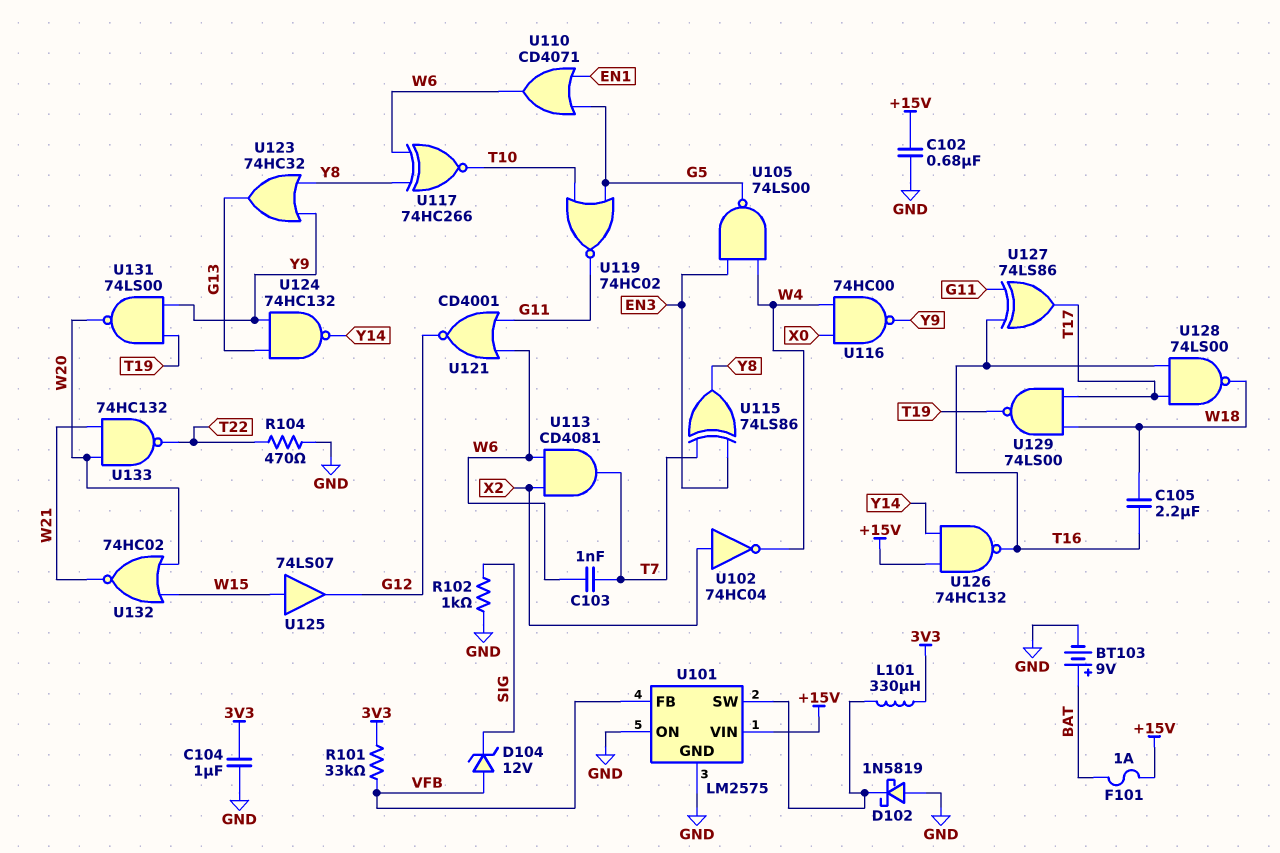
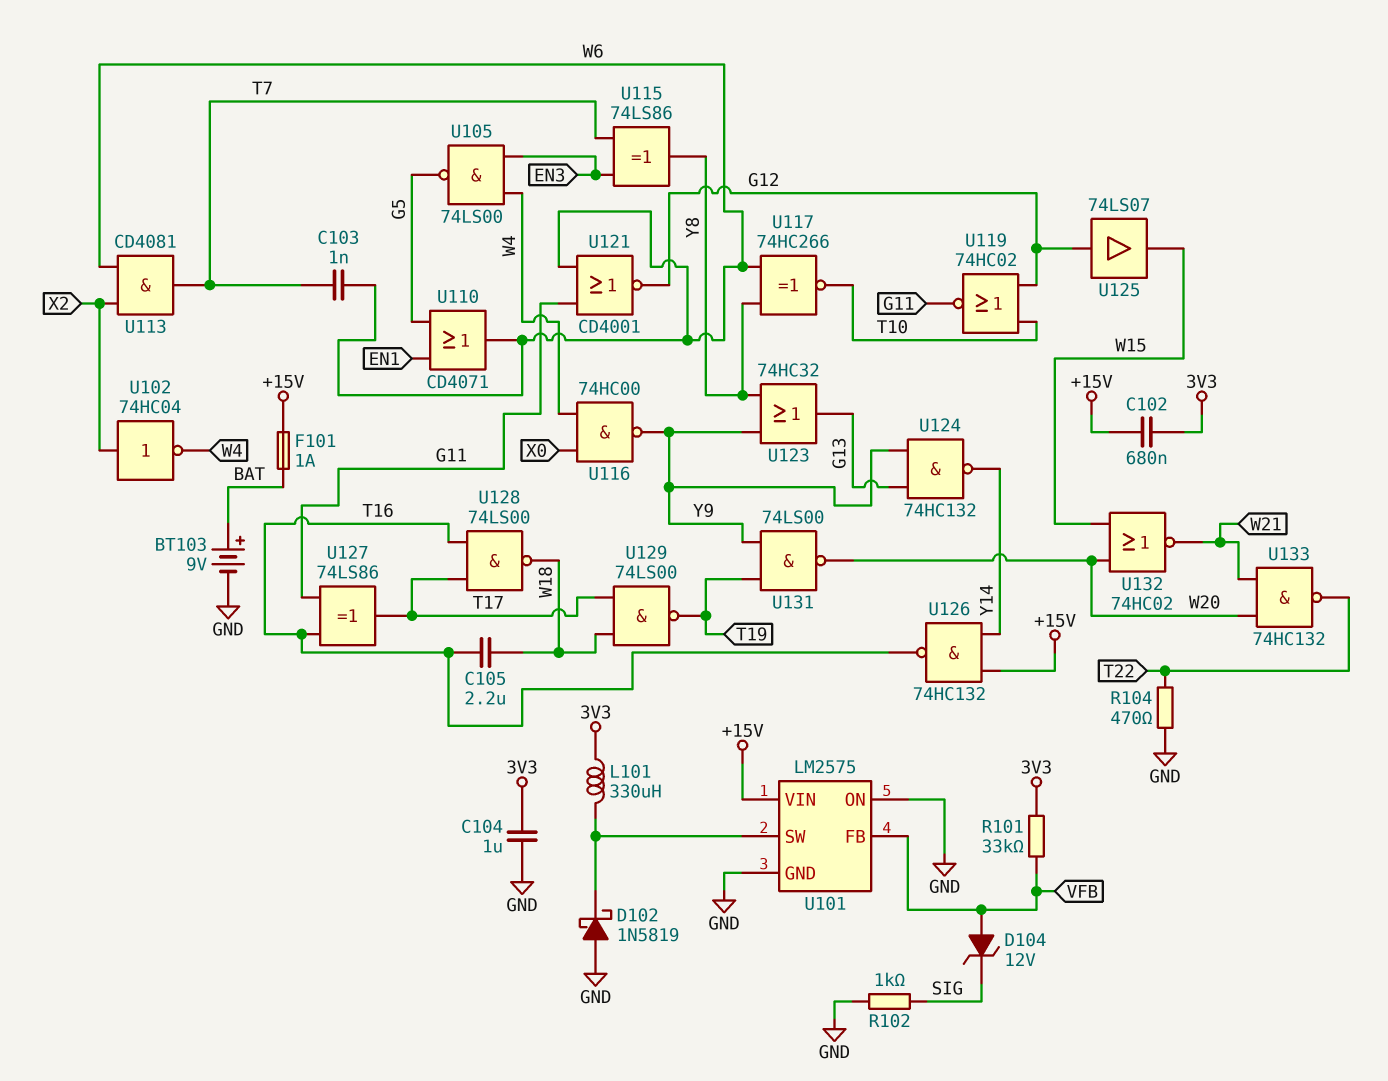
C102: 680nF (+15V, GND) -> 680nF (+15V, 3V3)
U119: NOR 74HC02 (in G5, in T10, out G11) -> NOR 74HC02 (in G12, in T10, out G11)
U125: buffer 74LS07 (in W15, out G12) -> buffer 74LS07 (in G12, out W15)

